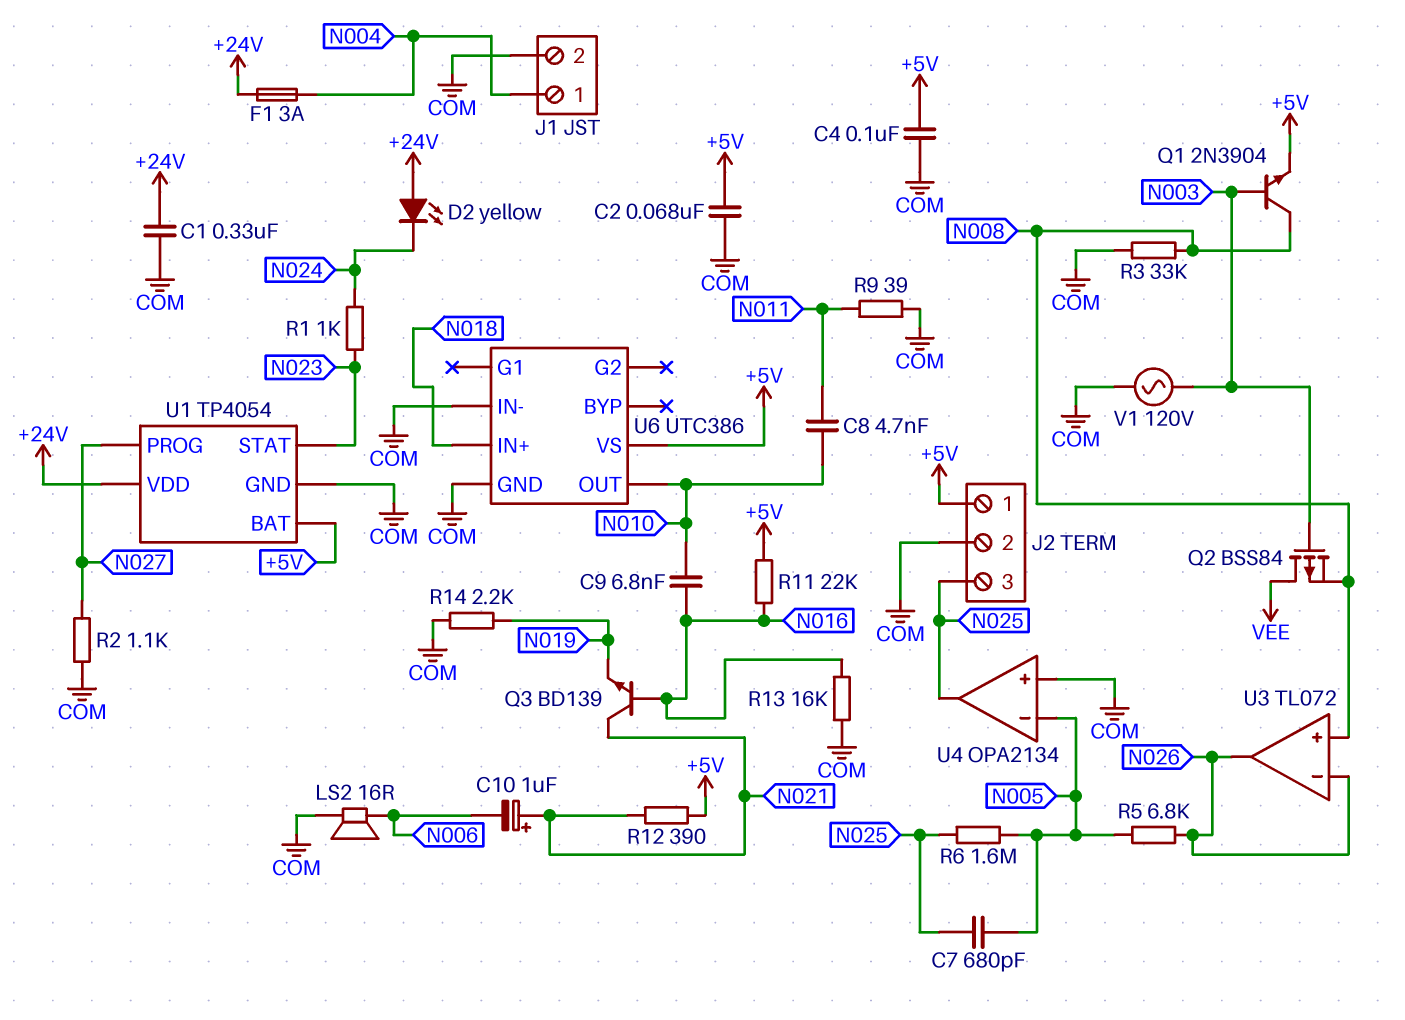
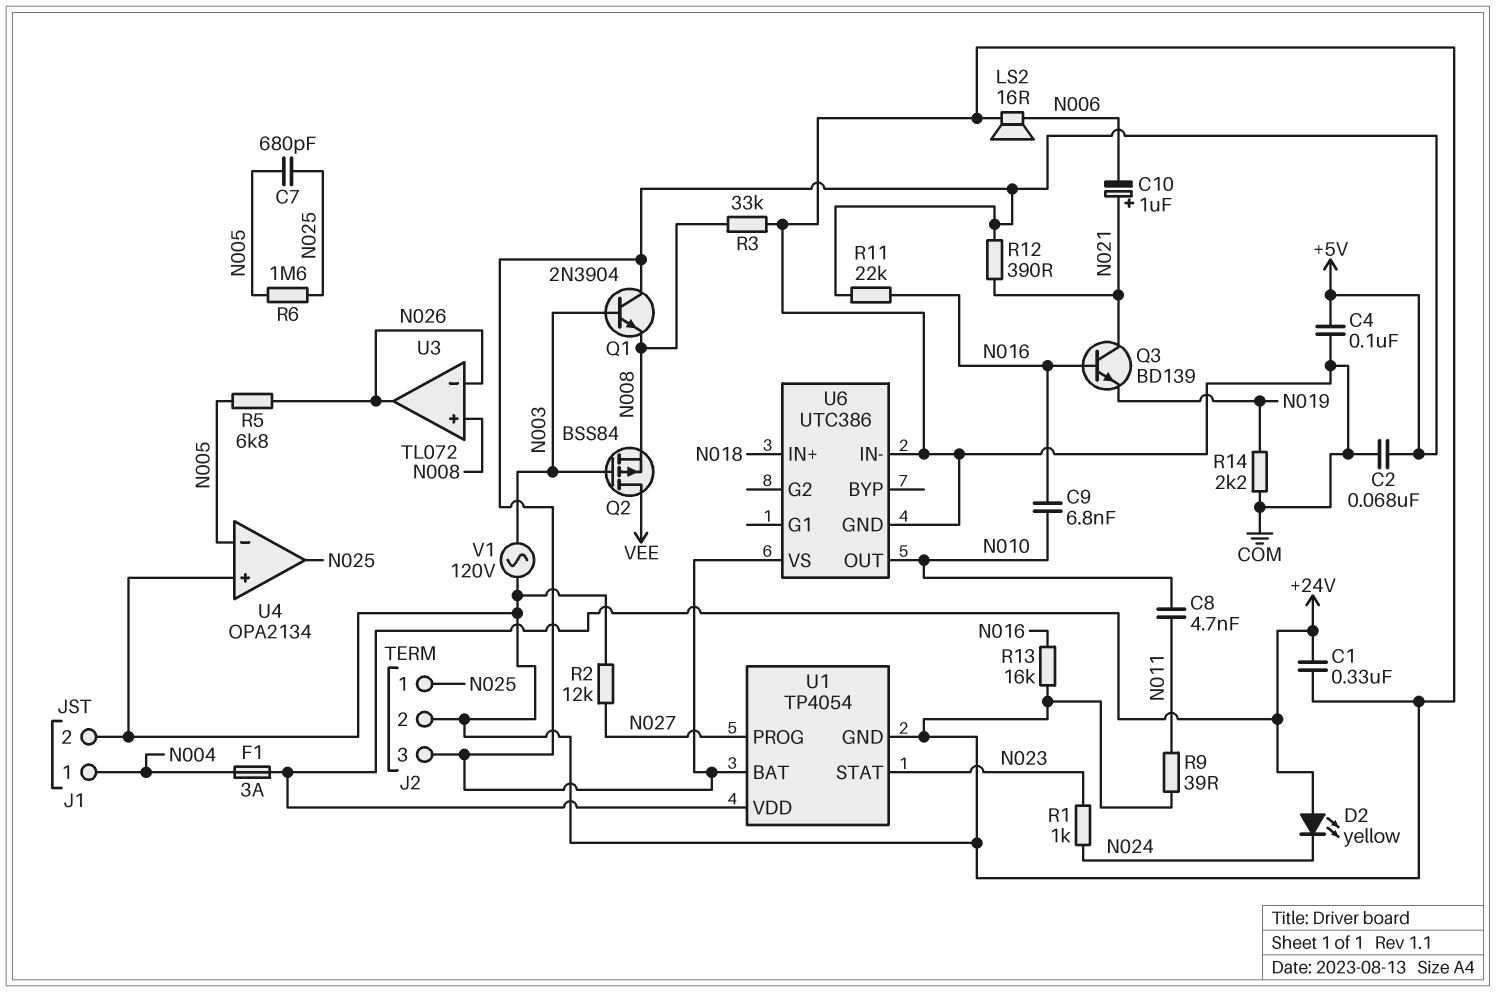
J2 pin 1: +5V -> N025
J2 pin 3: N025 -> +5V
Q1: NPN 2N3904 (B N003, C N008, E +5V) -> NPN 2N3904 (B N003, C +5V, E N008)
R2: 1.1k (COM, N027) -> 12k (COM, N027)

